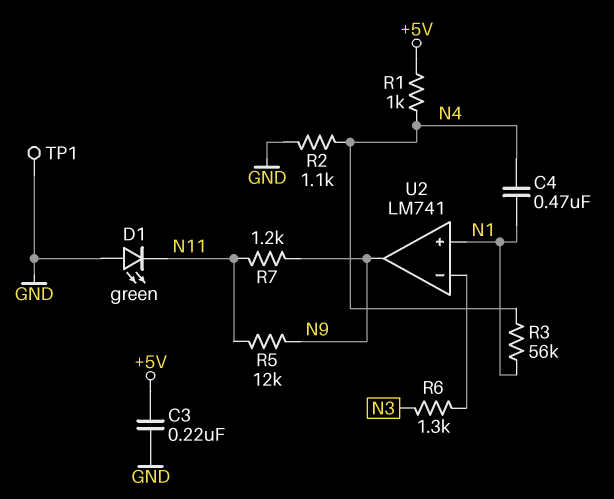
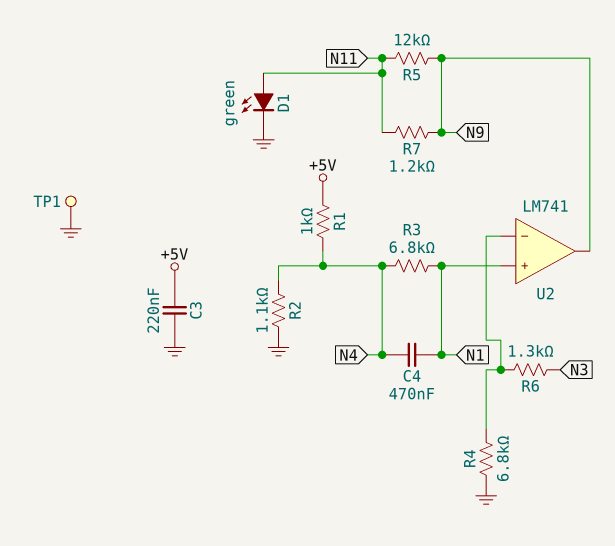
D1: LED green (A GND, K N11) -> LED green (A N11, K GND)
R3: 56k (N1, N4) -> 6.8k (N1, N4)
R4: none -> 6.8k (GND, U2/in-)

